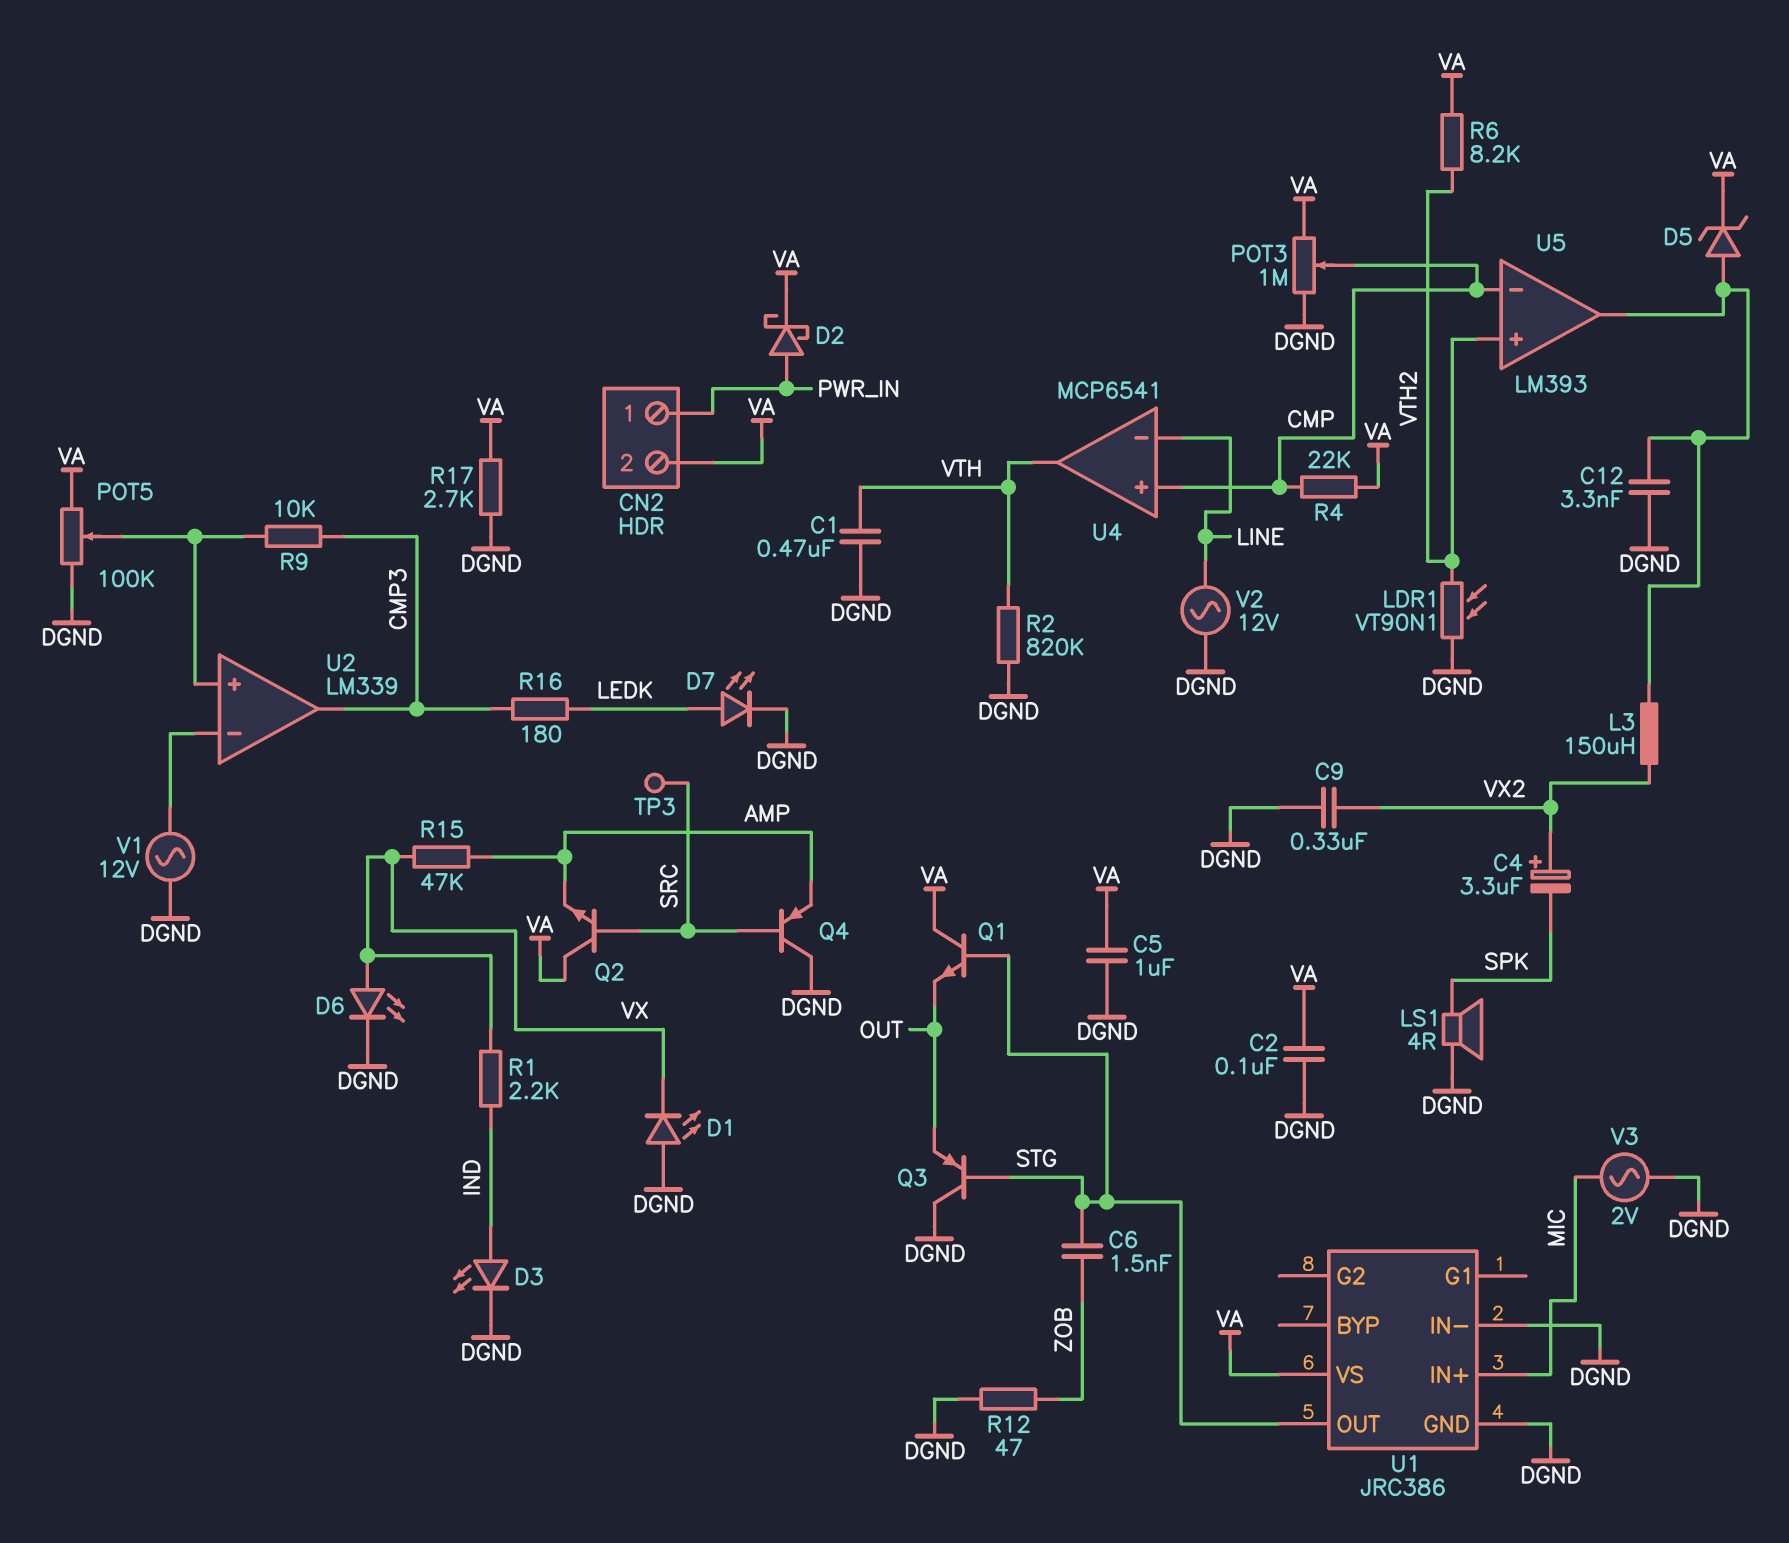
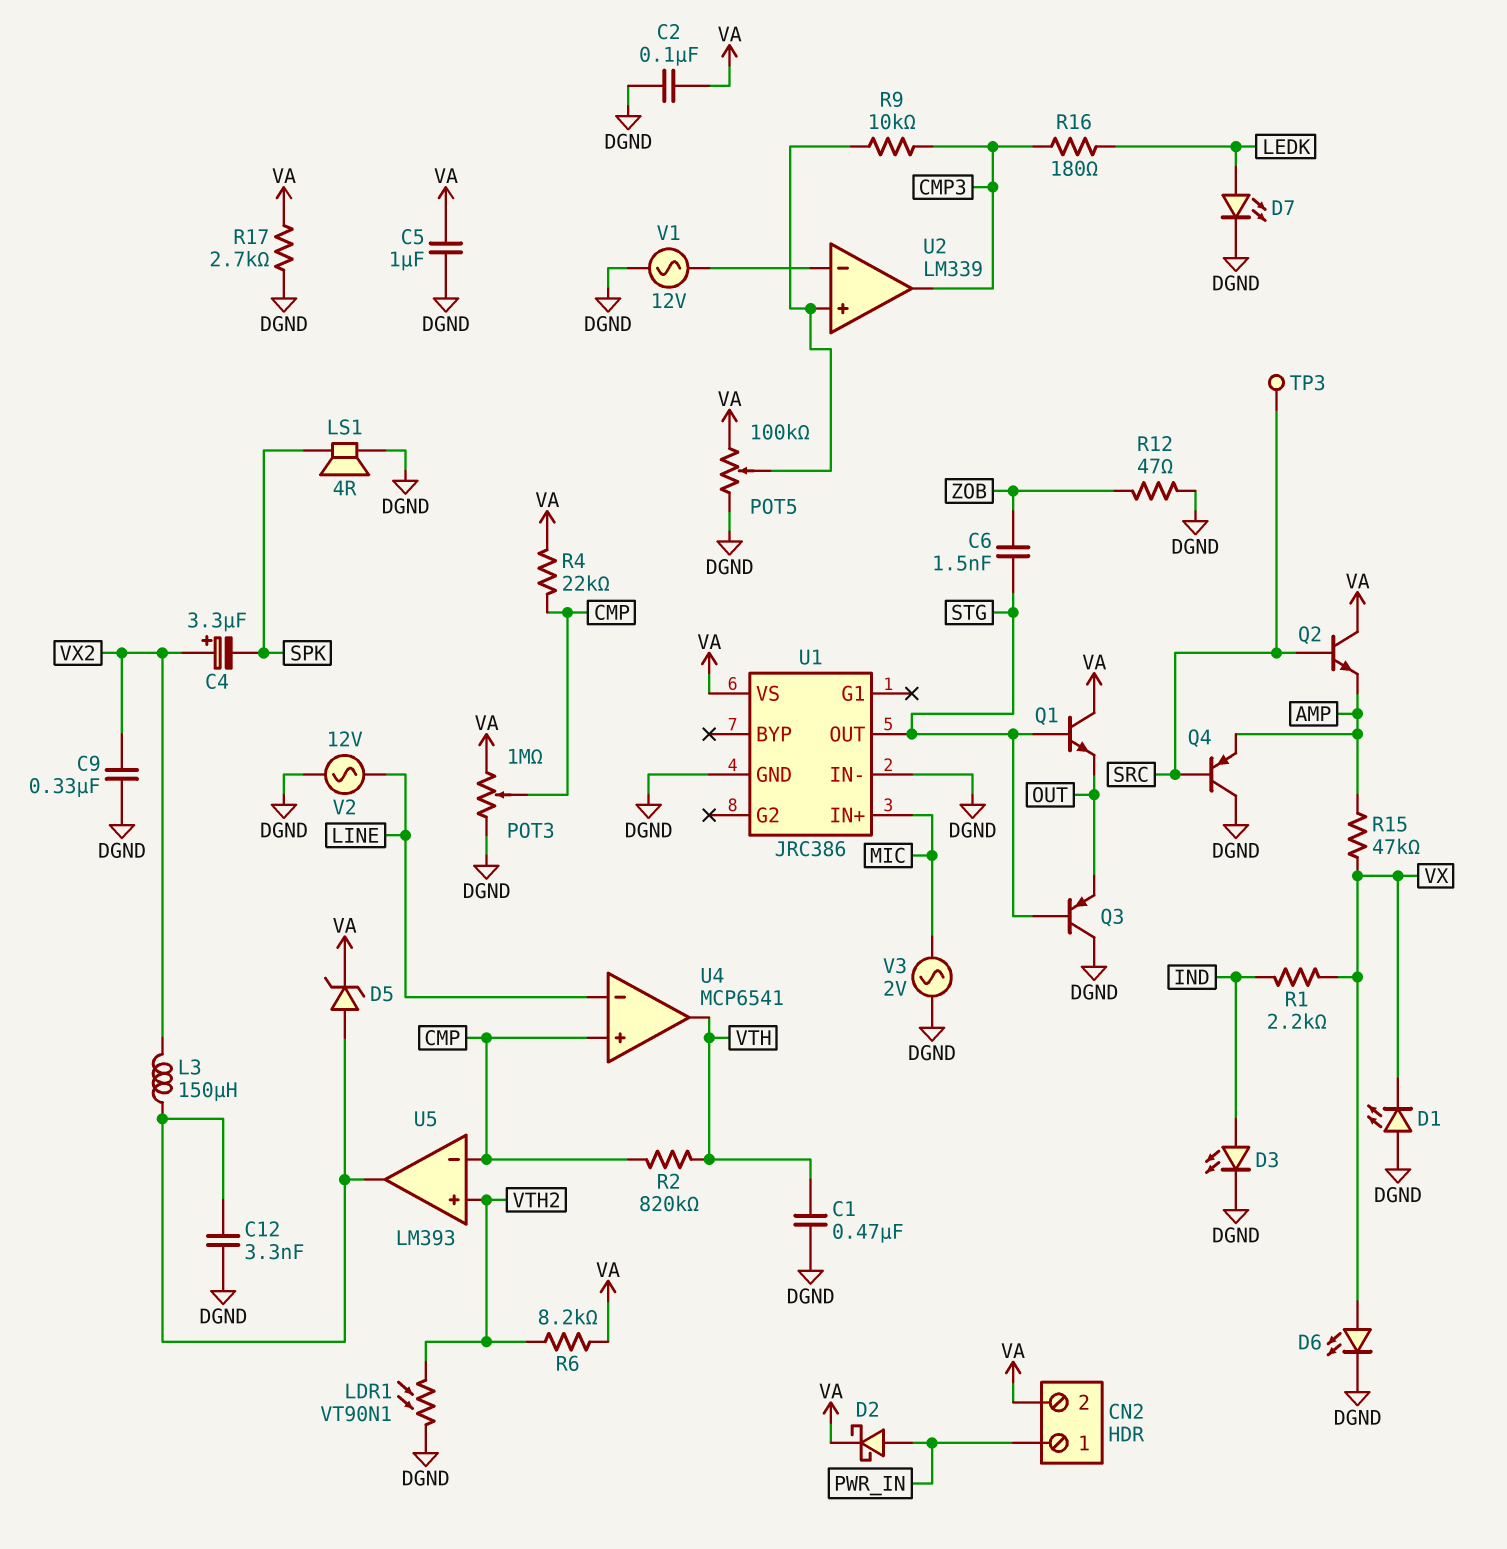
R2: 820k (DGND, VTH) -> 820k (CMP, VTH)

